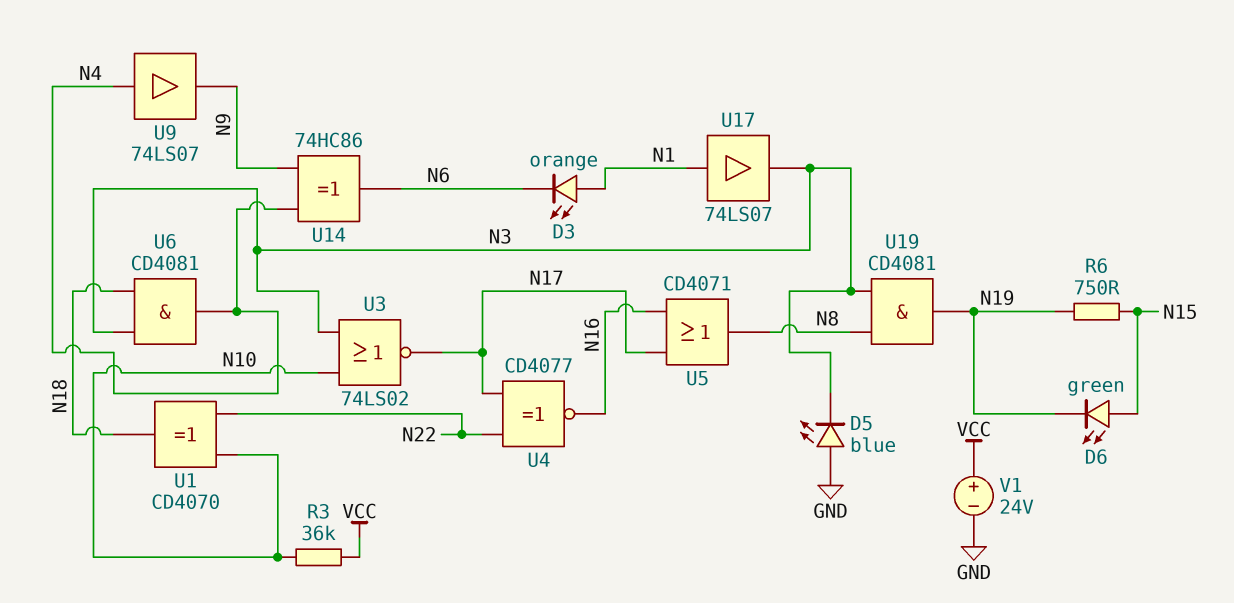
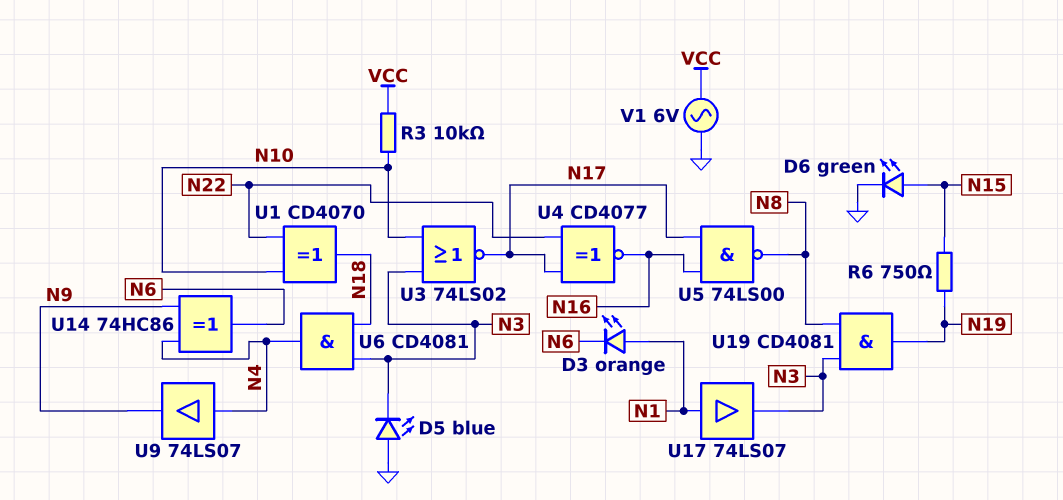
D6: LED green (A N15, K N19) -> LED green (A N15, K GND)
R3: 36k (N10, VCC) -> 10k (N10, VCC)
U5: OR CD4071 (in N16, in N17, out N8) -> NAND 74LS00 (in N16, in N17, out N8)
V1: 24V (plus VCC, minus GND) -> AC 6V (GND, VCC)

